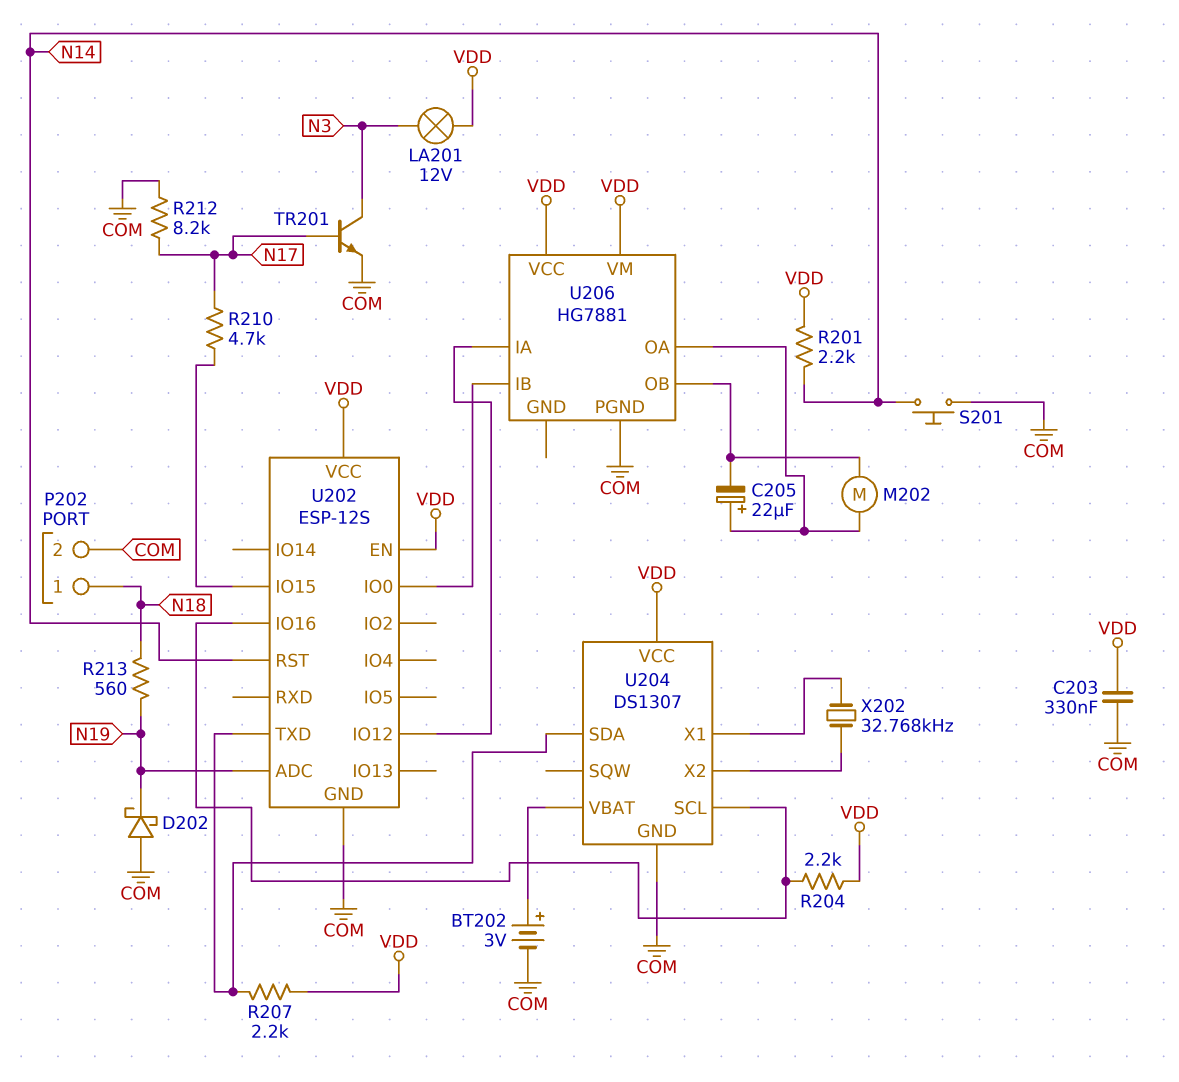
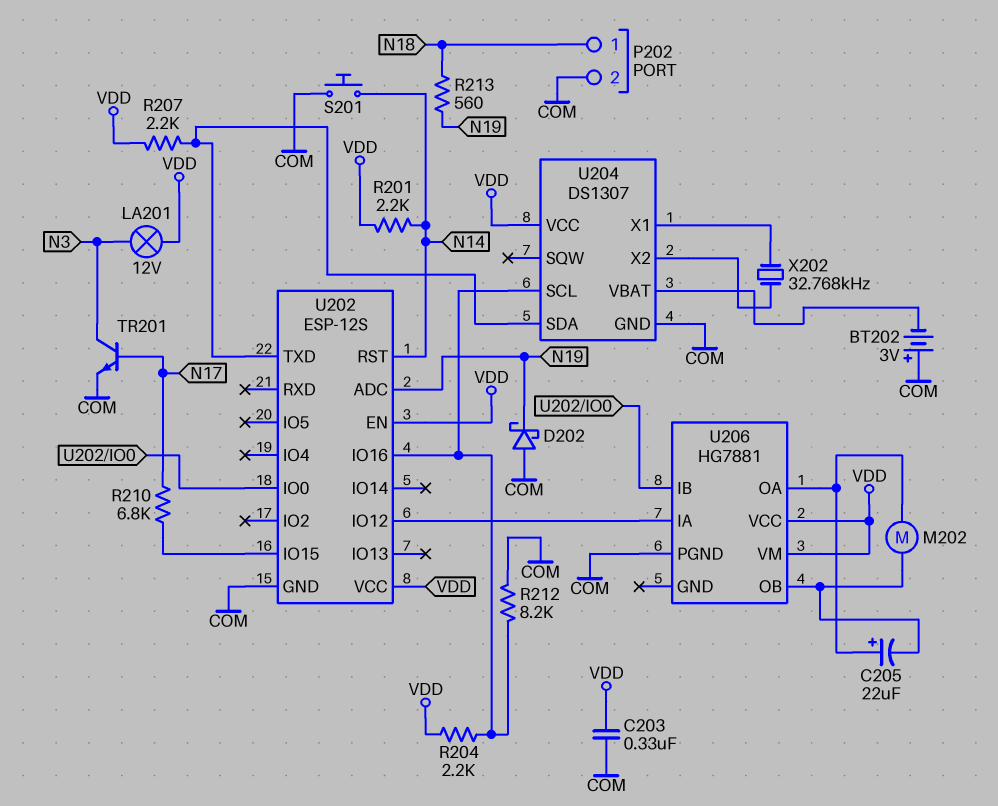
BT202: 3V (plus U204/VBAT, minus COM) -> 3V (plus COM, minus U204/VBAT)
R210: 4.7k (N17, U202/IO15) -> 6.8k (N17, U202/IO15)
R212: 8.2k (COM, N17) -> 8.2k (COM, U202/IO16)

